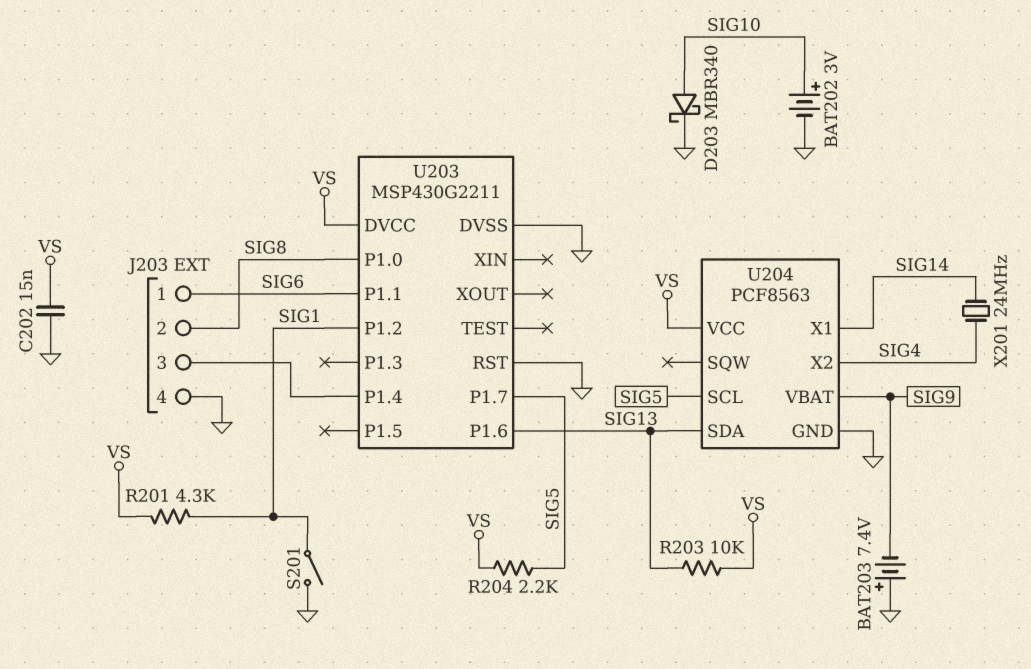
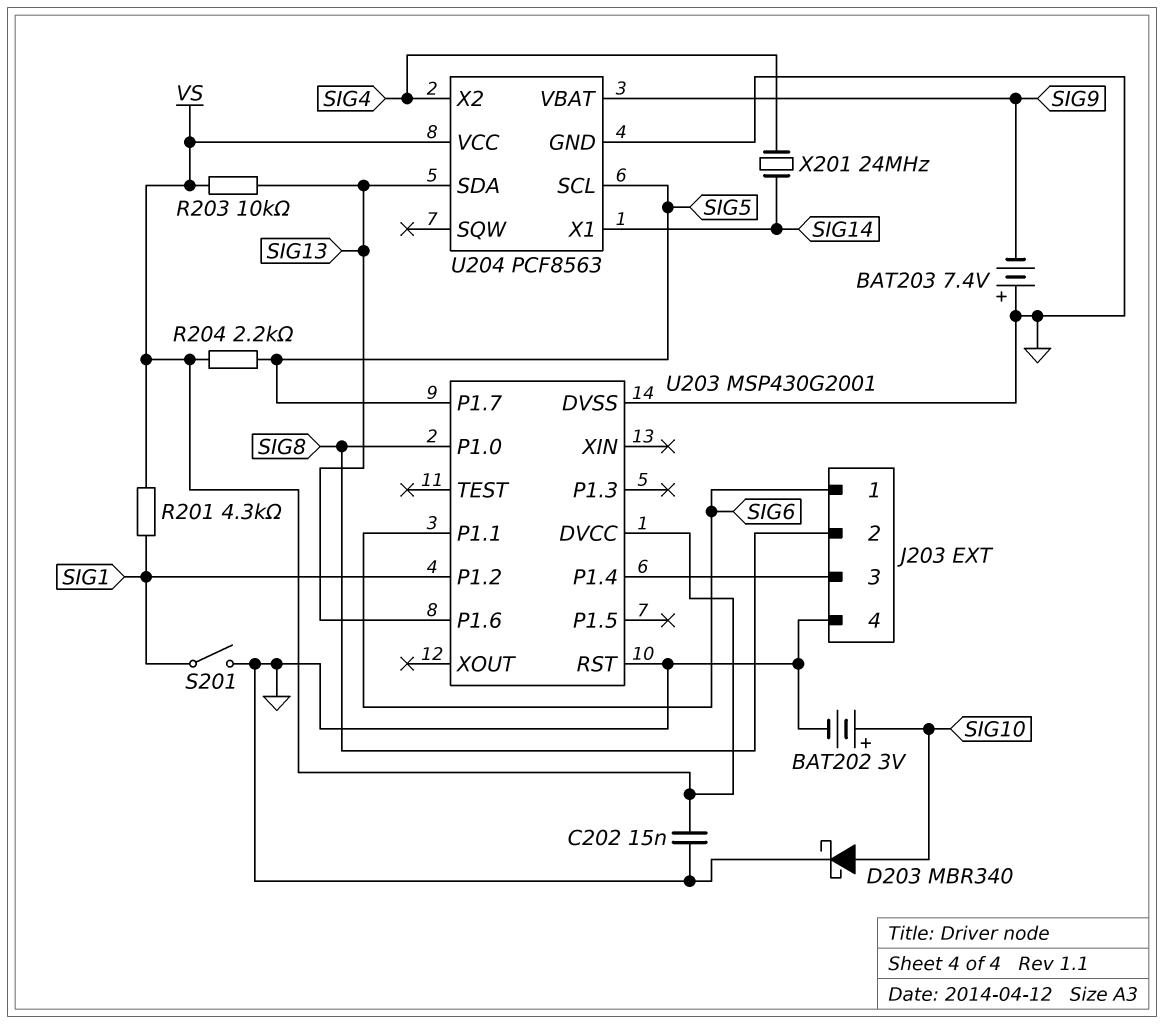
U203: MSP430G2211 -> MSP430G2001

